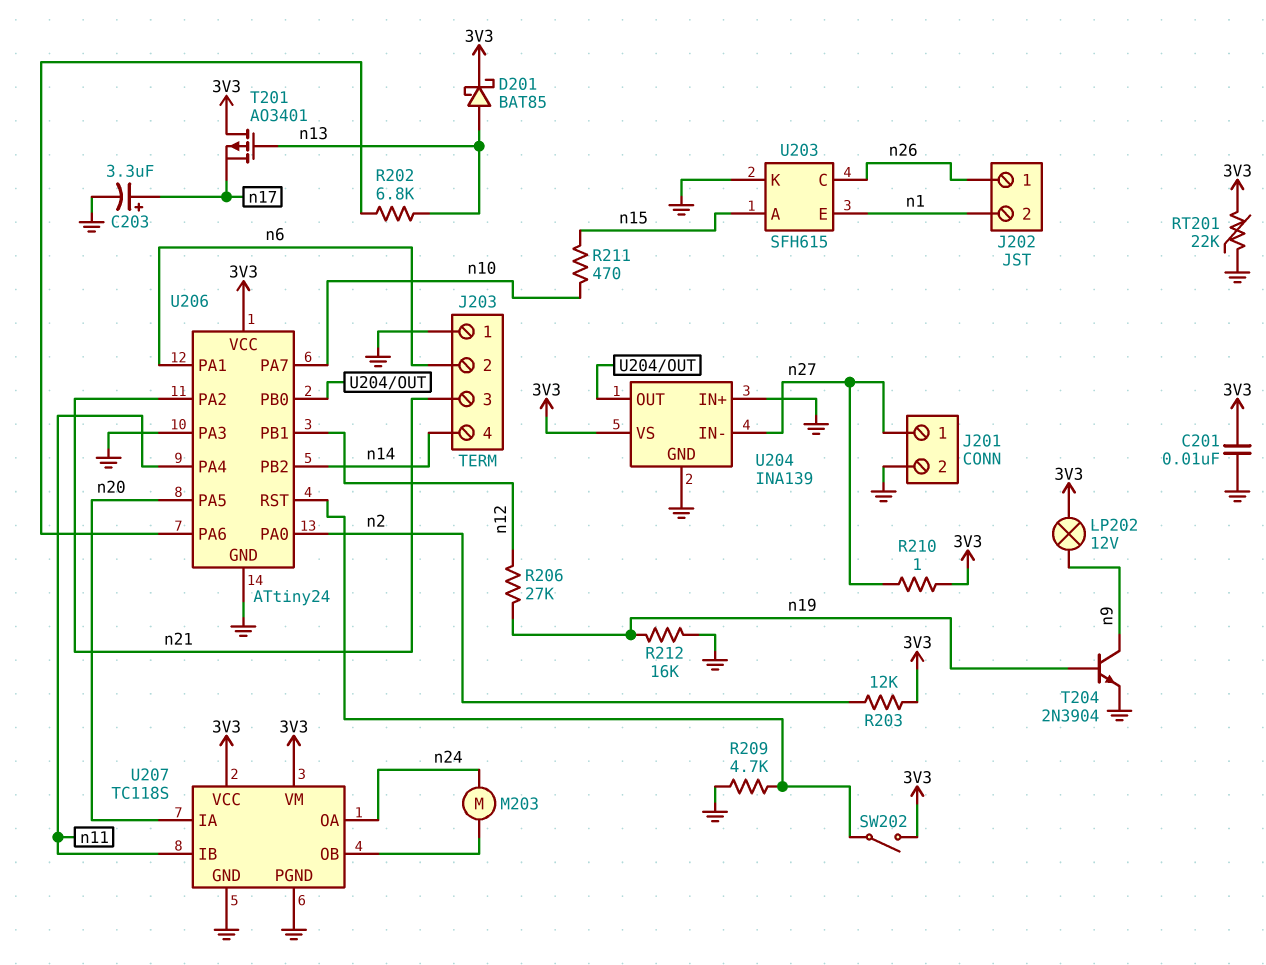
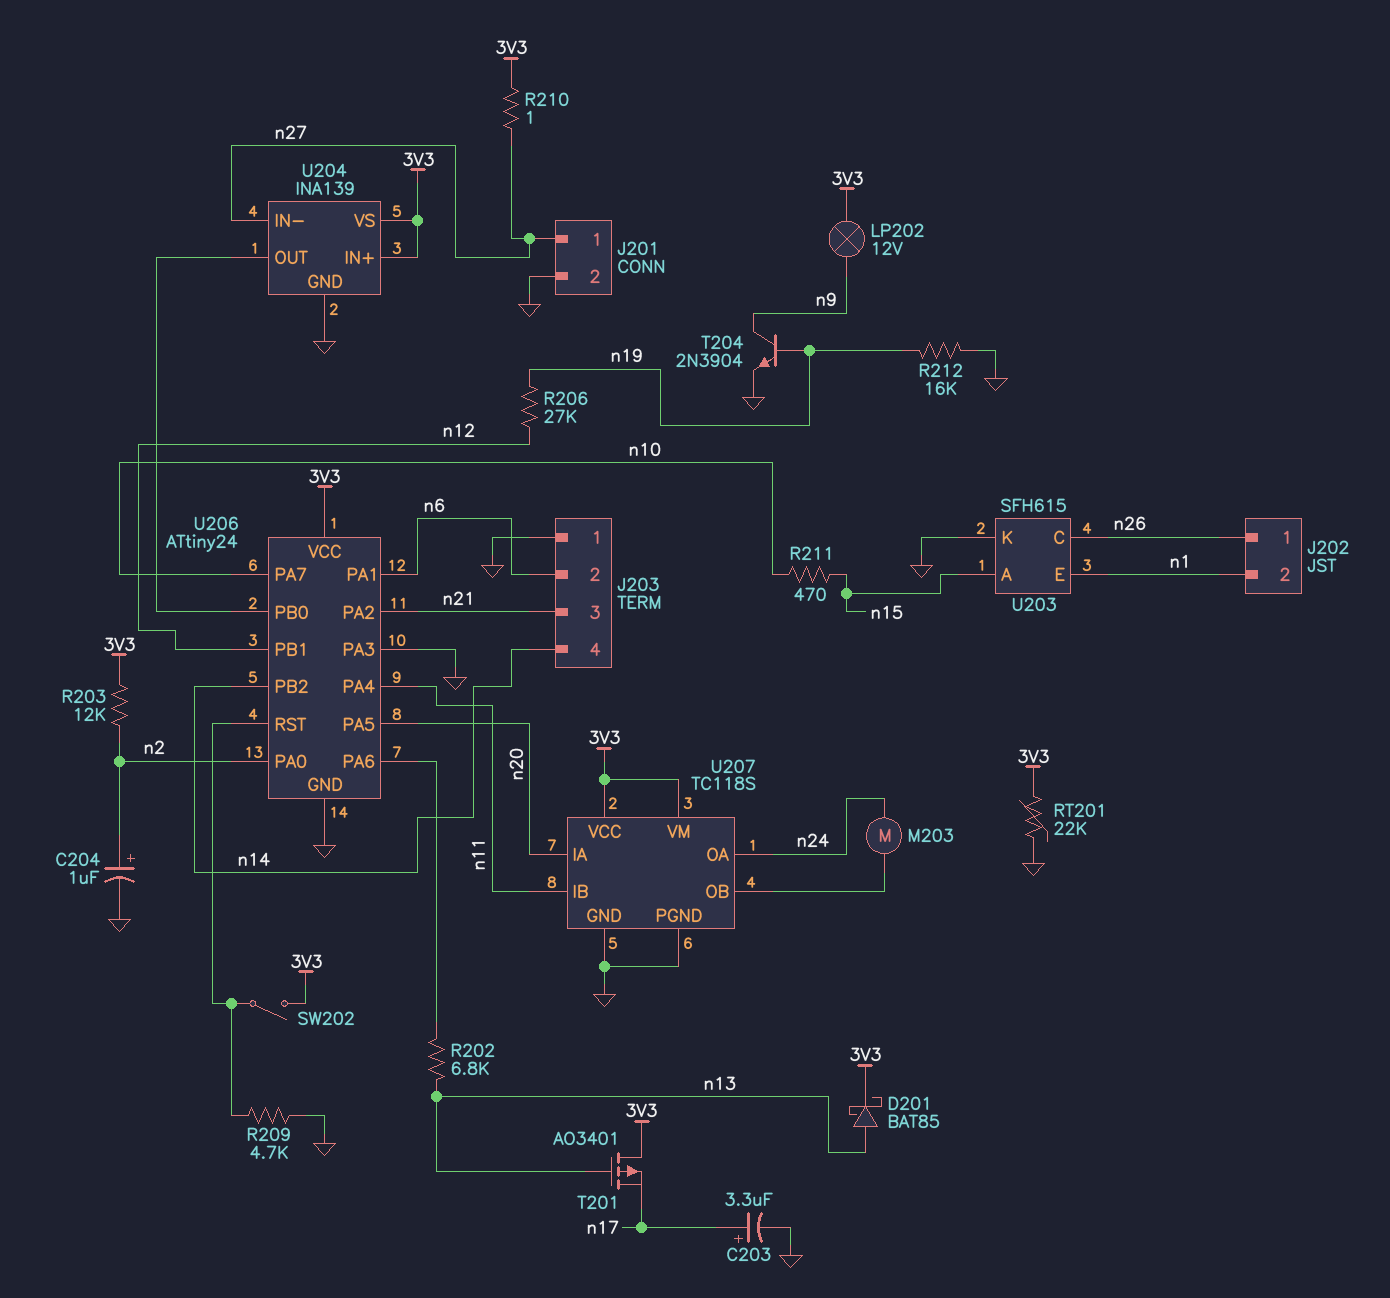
C201: 10nF (3V3, GND) -> none
C204: none -> 1uF (plus n2, minus GND)
U204 pin IN+: GND -> 3V3

